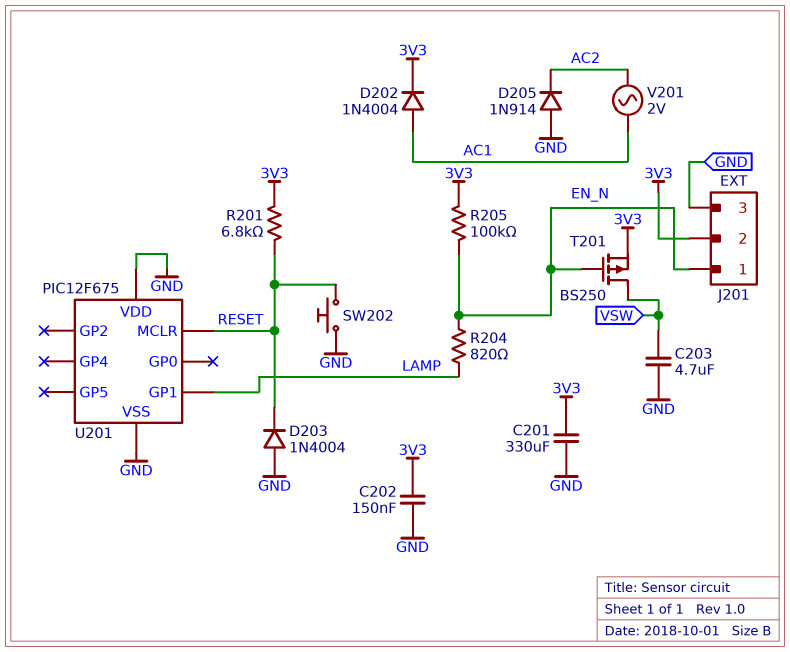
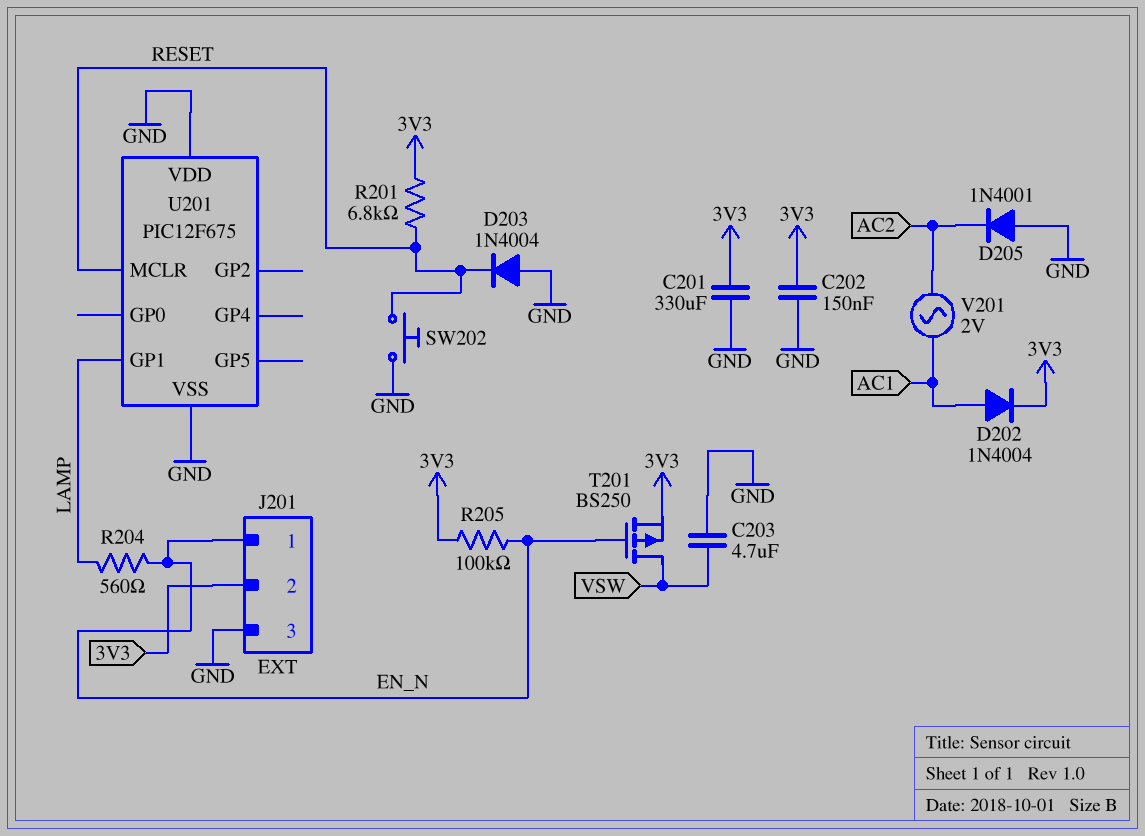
D205: diode 1N914 (A GND, K AC2) -> diode 1N4001 (A GND, K AC2)
R204: 820 (EN_N, LAMP) -> 560 (EN_N, LAMP)

